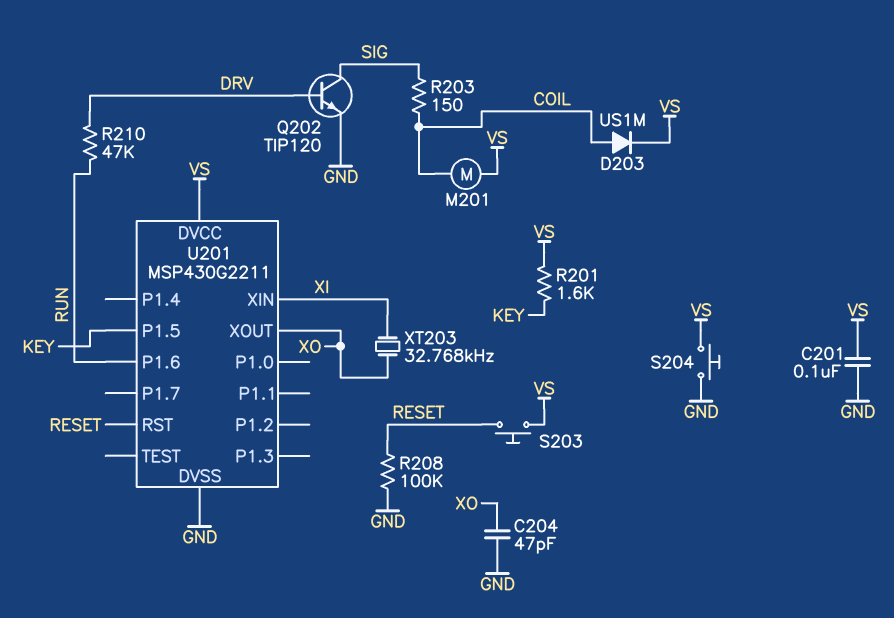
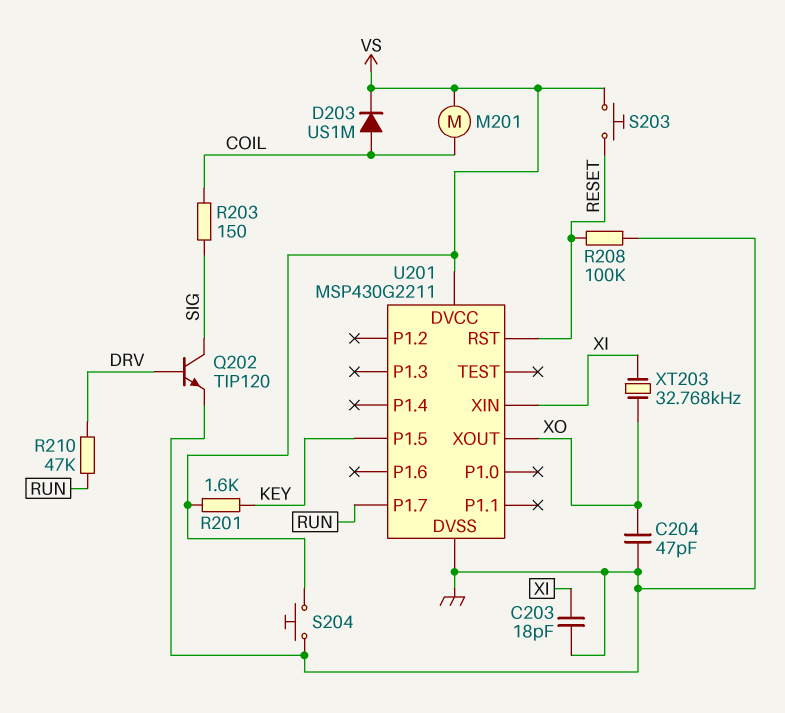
C201: 100nF (GND, VS) -> none
C203: none -> 18pF (GND, XI)
U201 pin P1.6: RUN -> none
U201 pin P1.7: none -> RUN

